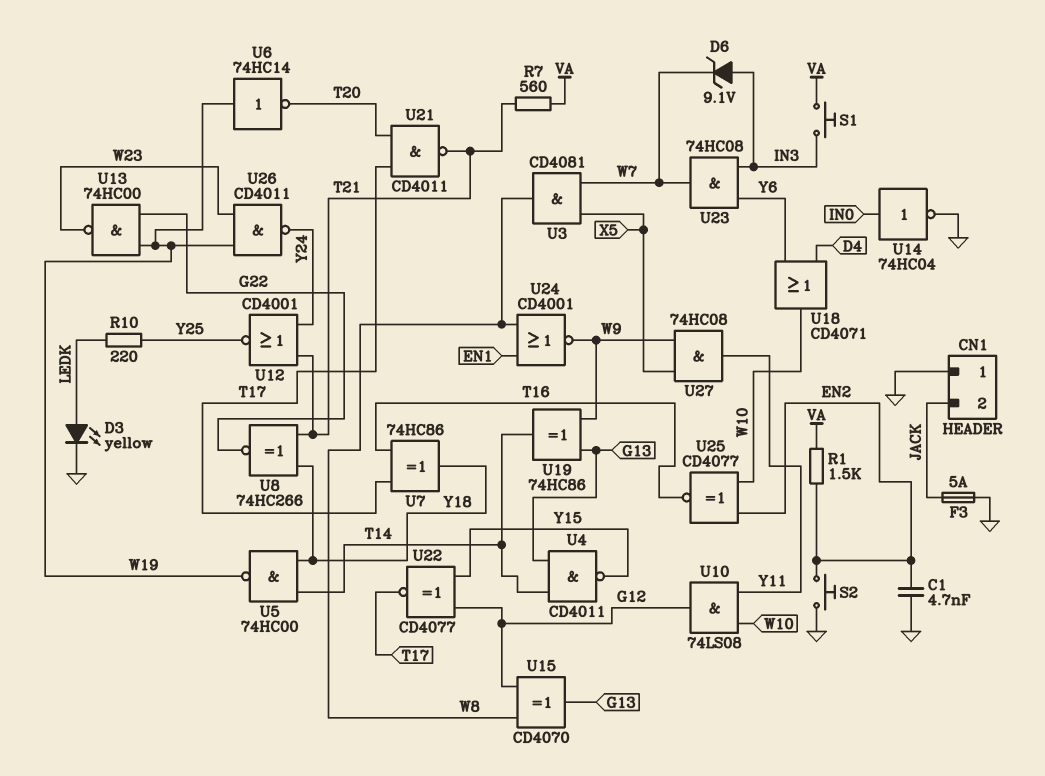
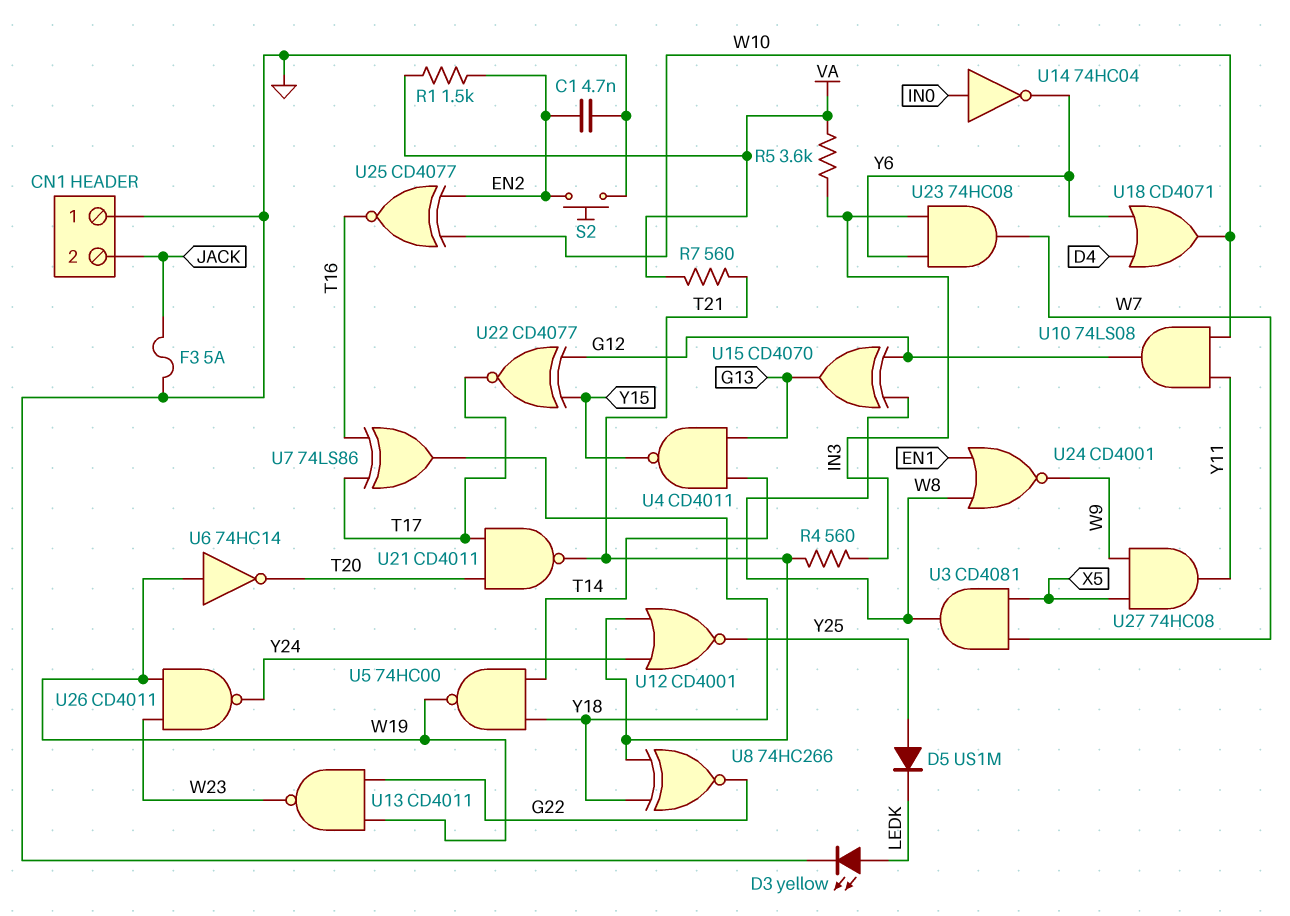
D5: none -> diode US1M (A Y25, K LEDK)
D6: zener 9.1V (A IN3, K W7) -> none
R4: none -> 560 (IN3, T21)
R5: none -> 3.6k (IN3, VA)
R10: 220 (LEDK, Y25) -> none
S1: button (IN3, VA) -> none
U7: XOR 74HC86 (in T16, in T17, out Y18) -> XOR 74LS86 (in T16, in T17, out Y18)
U13: NAND 74HC00 (in G22, in W19, out W23) -> NAND CD4011 (in G22, in W19, out W23)
U14: NOT 74HC04 (in IN0, out GND) -> NOT 74HC04 (in IN0, out Y6)
U19: XOR 74HC86 (in G13, in W9, out T14) -> none

